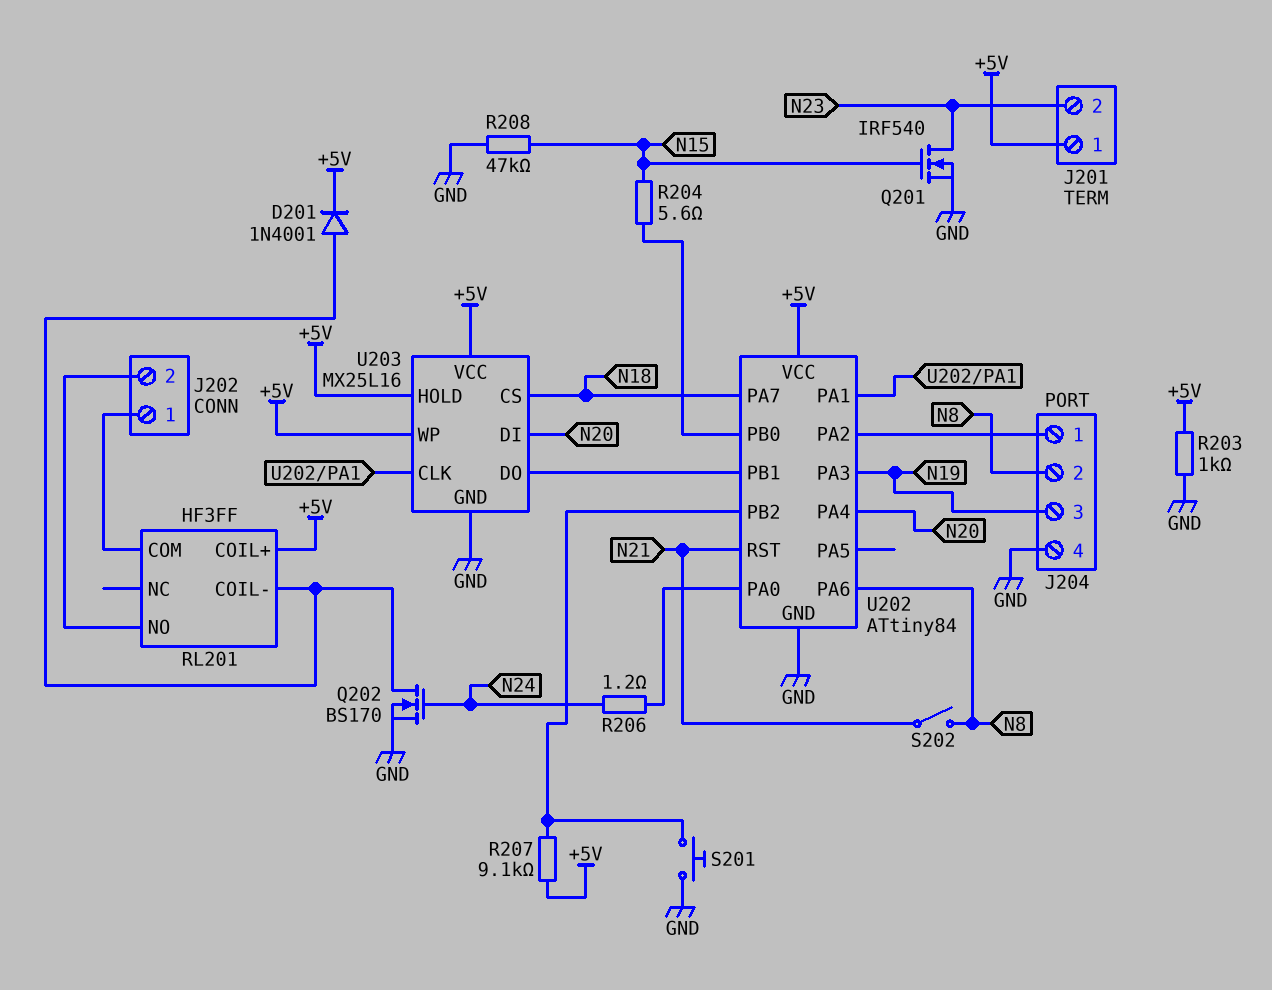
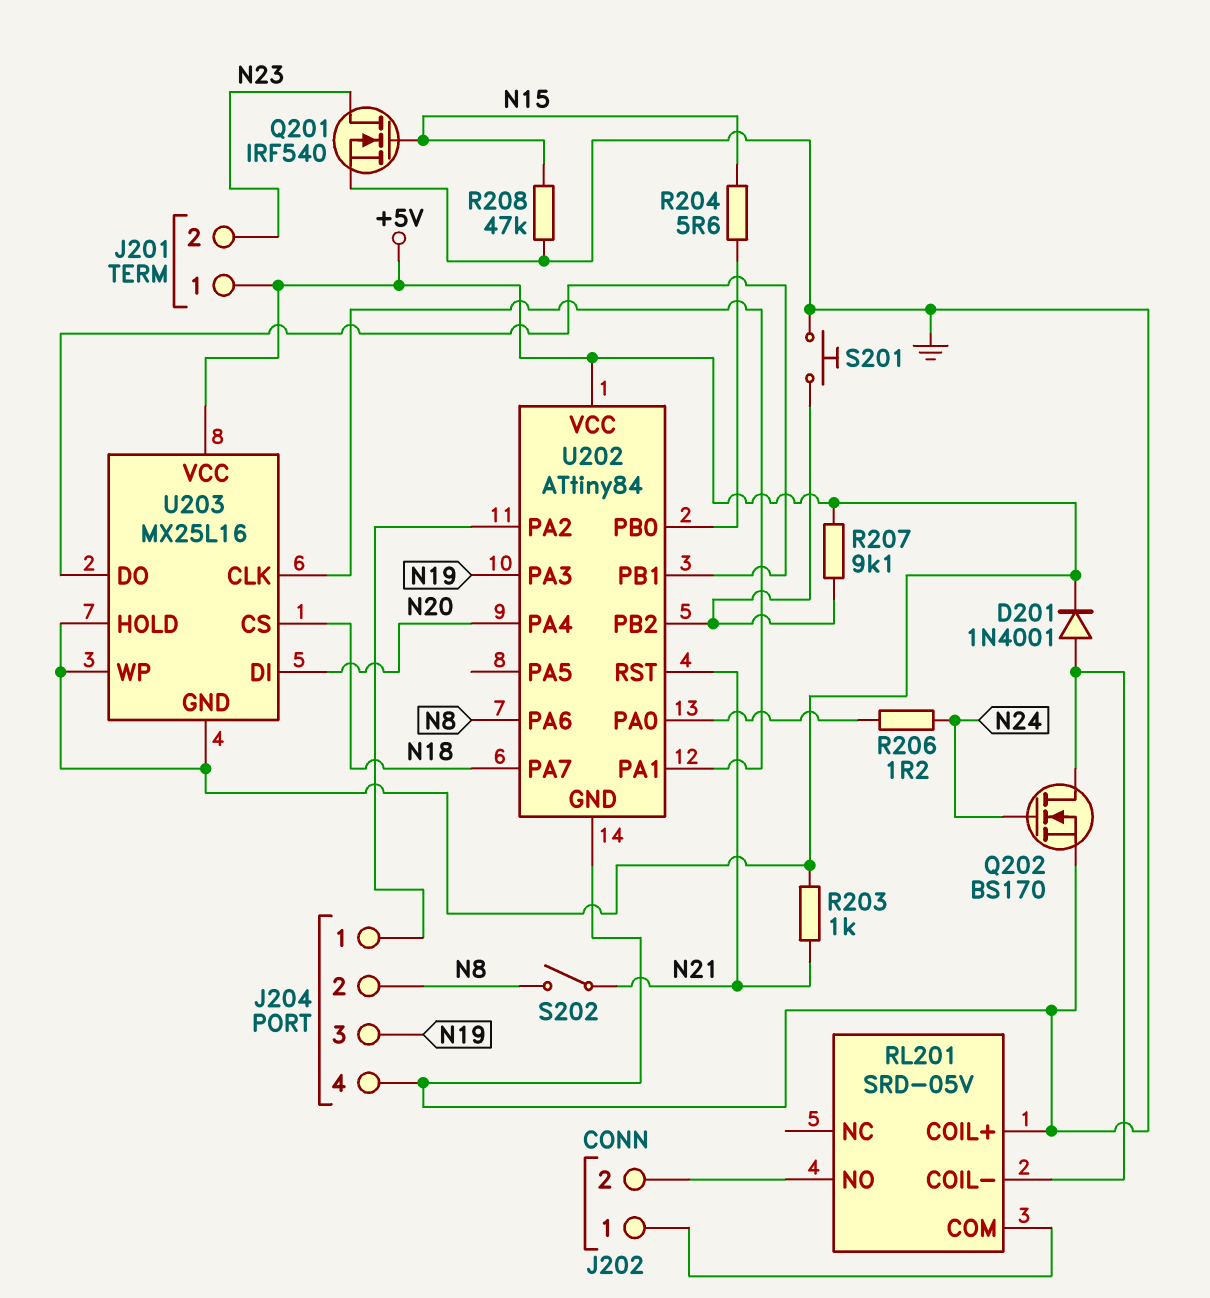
R203: 1k (+5V, GND) -> 1k (+5V, N21)
RL201: HF3FF -> SRD-05V
RL201 pin COIL+: +5V -> GND
U203 pin GND: GND -> +5V

